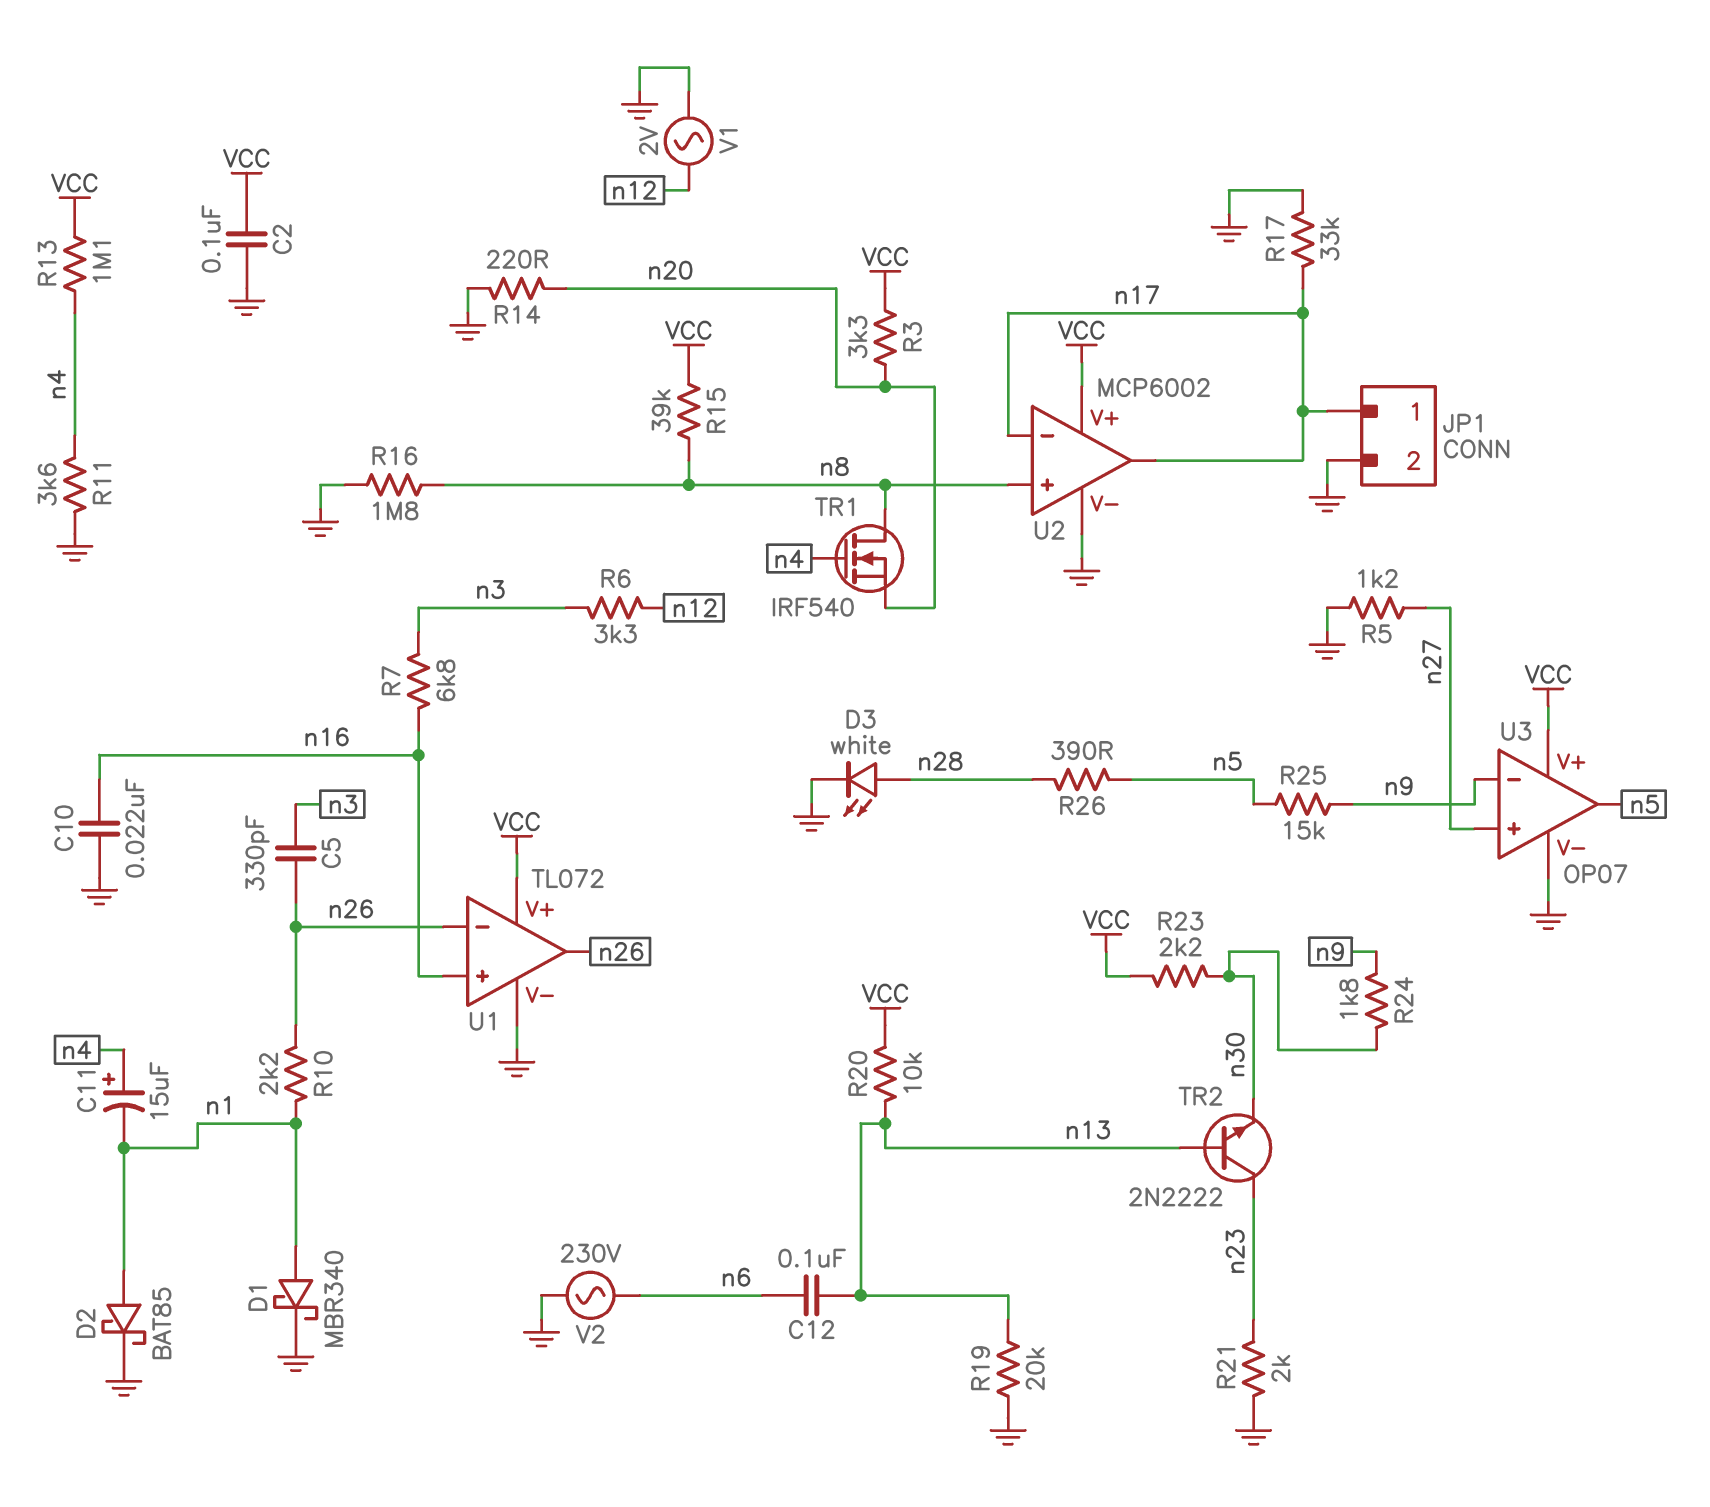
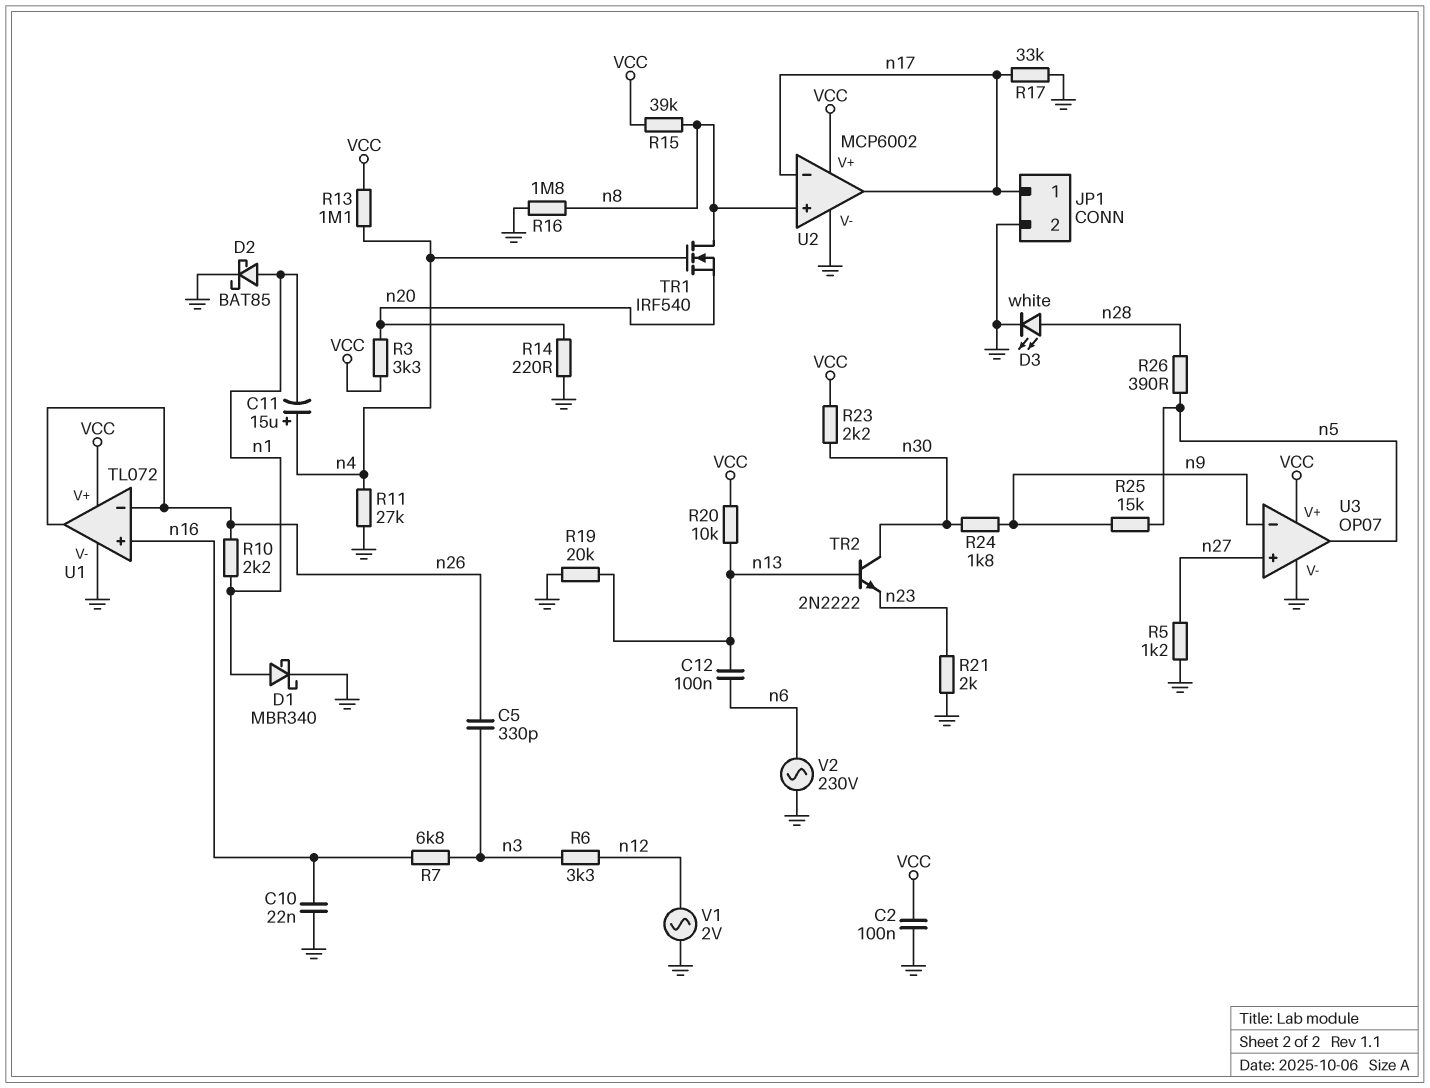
R11: 3.6k (GND, n4) -> 27k (GND, n4)
TR2: NPN 2N2222 (B n13, C n23, E n30) -> NPN 2N2222 (B n13, C n30, E n23)

